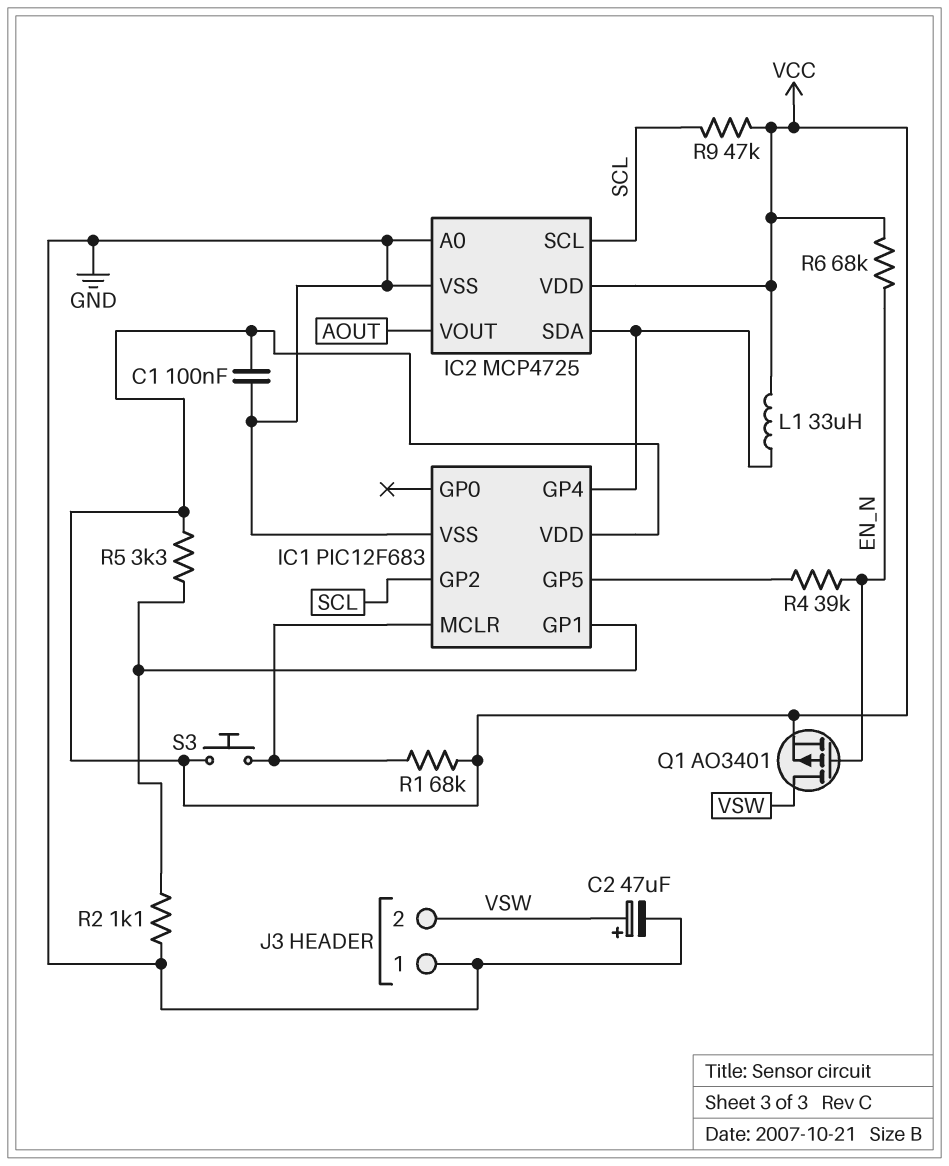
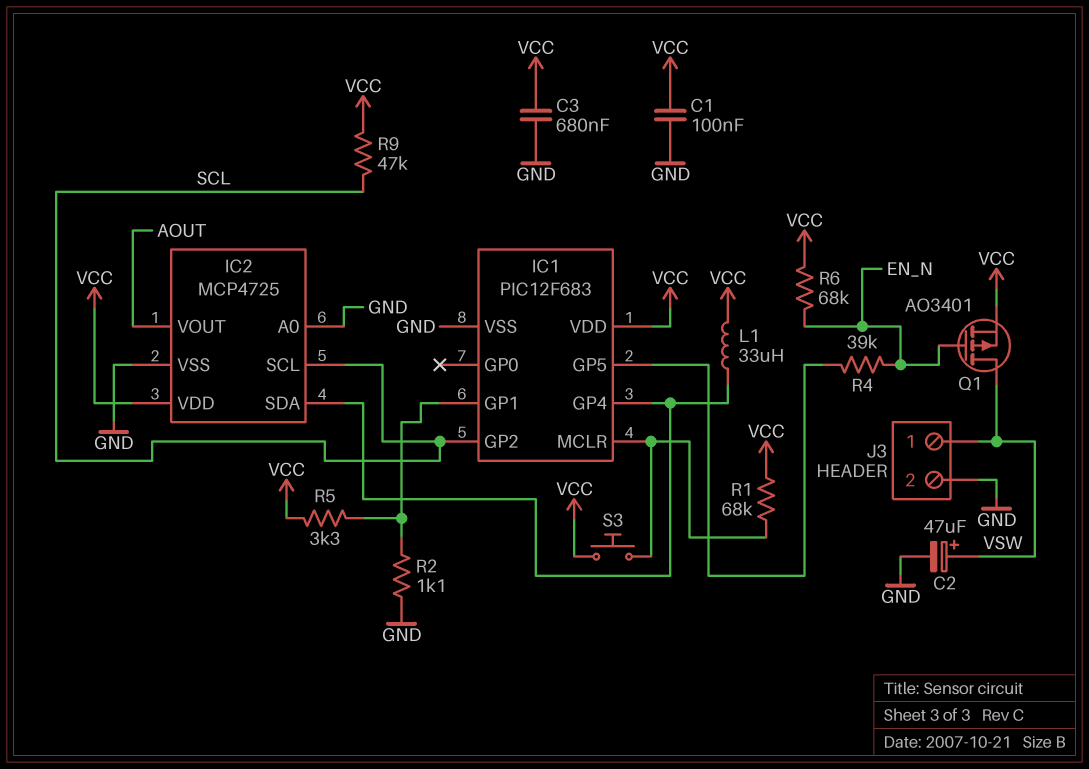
C3: none -> 680nF (GND, VCC)
J3 pin 1: GND -> VSW
J3 pin 2: VSW -> GND

